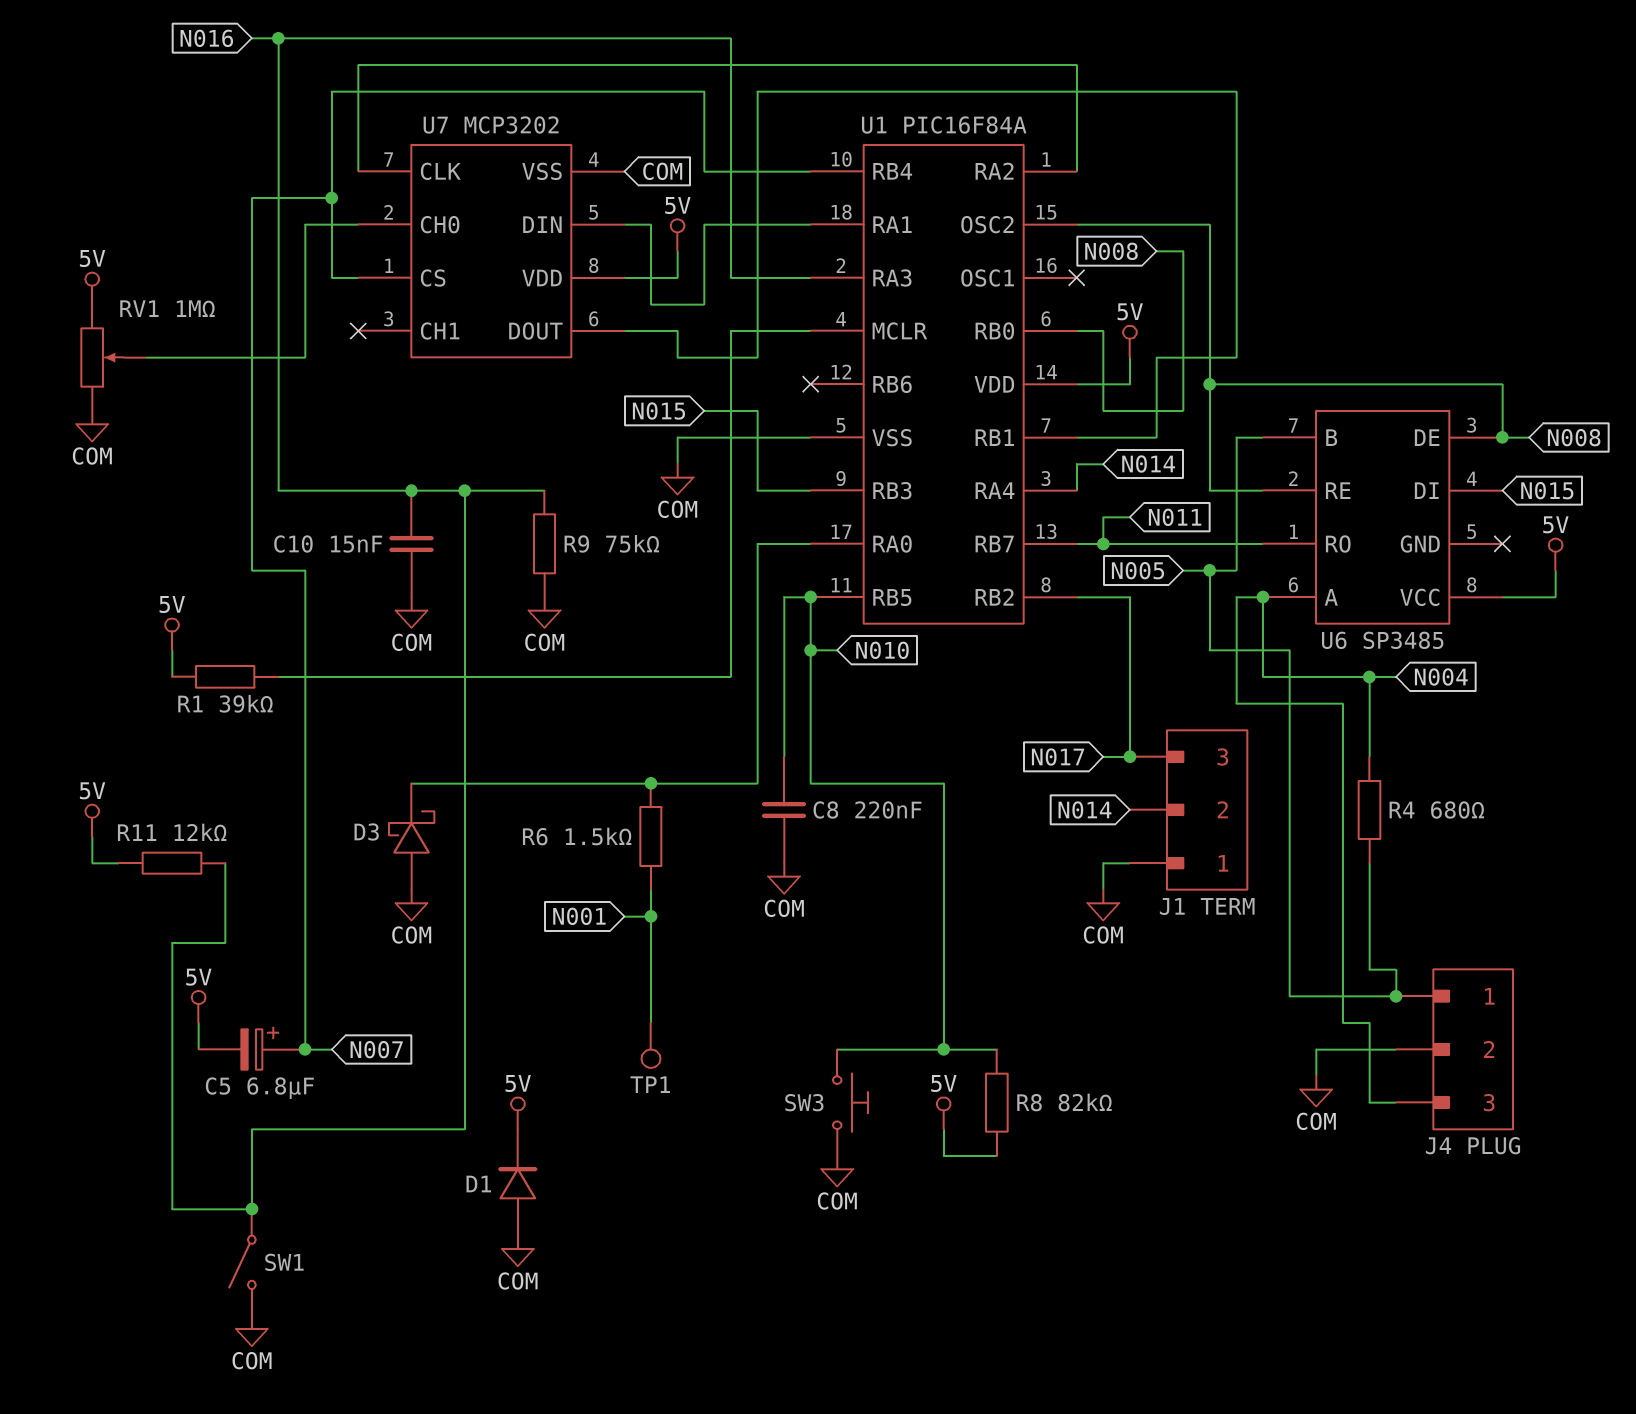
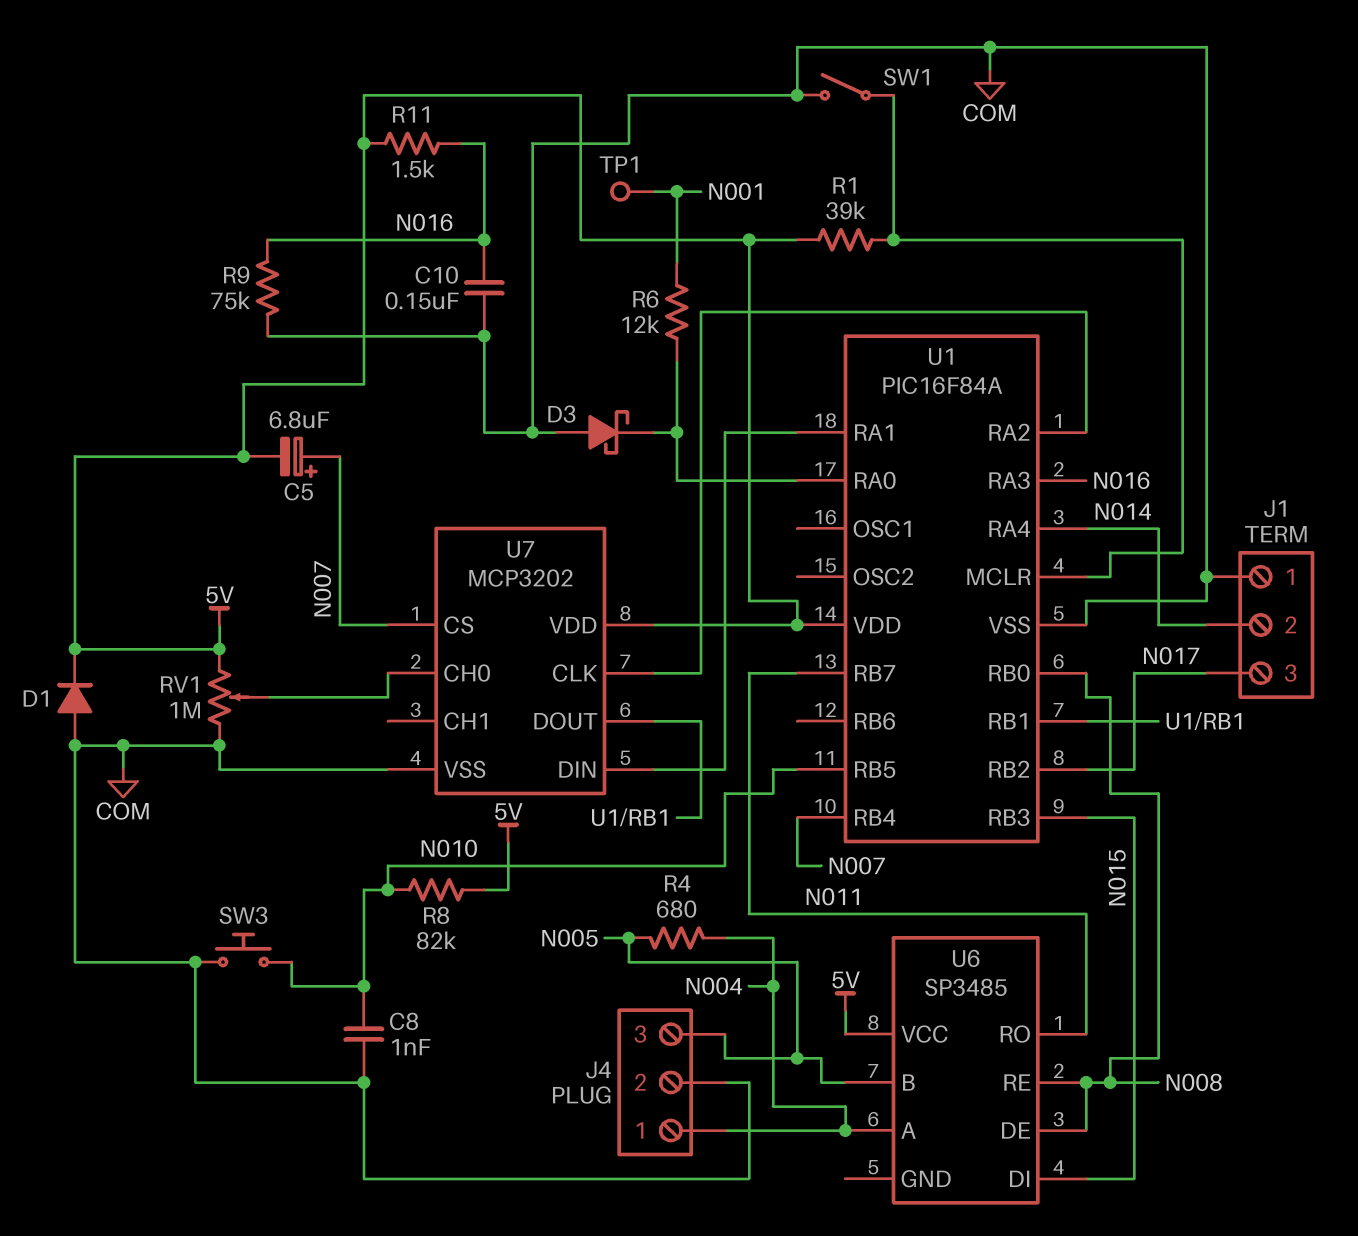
C8: 220nF (COM, N010) -> 1nF (COM, N010)
C10: 15nF (COM, N016) -> 150nF (COM, N016)
J4 pin 1: N005 -> N004
J4 pin 3: N004 -> N005
R6: 1.5k (N001, U1/RA0) -> 12k (N001, U1/RA0)
R11: 12k (5V, N016) -> 1.5k (5V, N016)
SW1: switch (COM, N016) -> switch (COM, U1/MCLR)
U1 pin OSC2: N008 -> none

